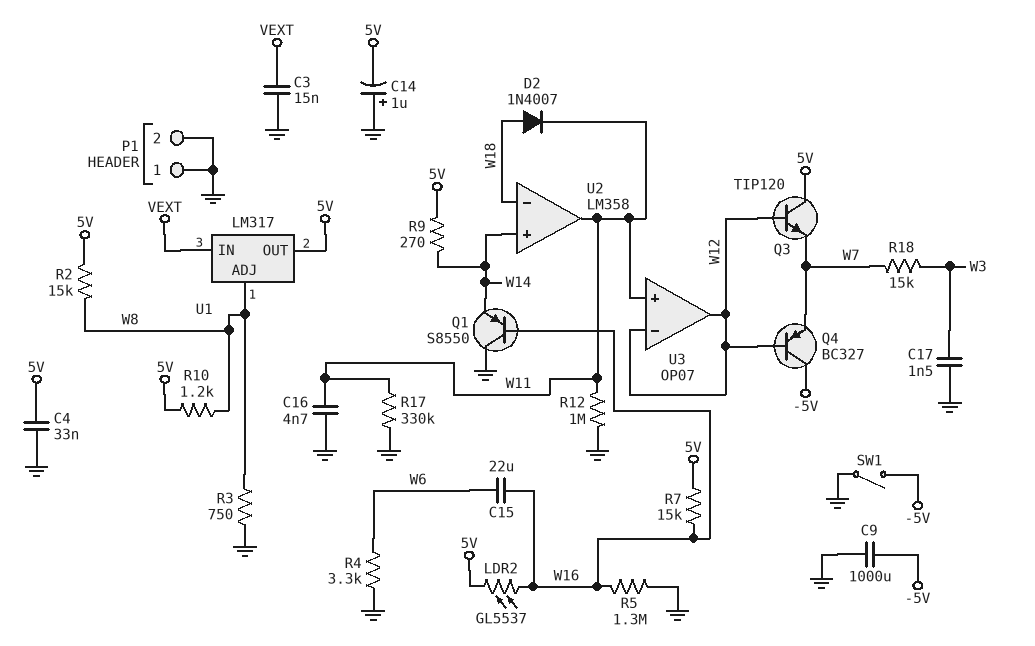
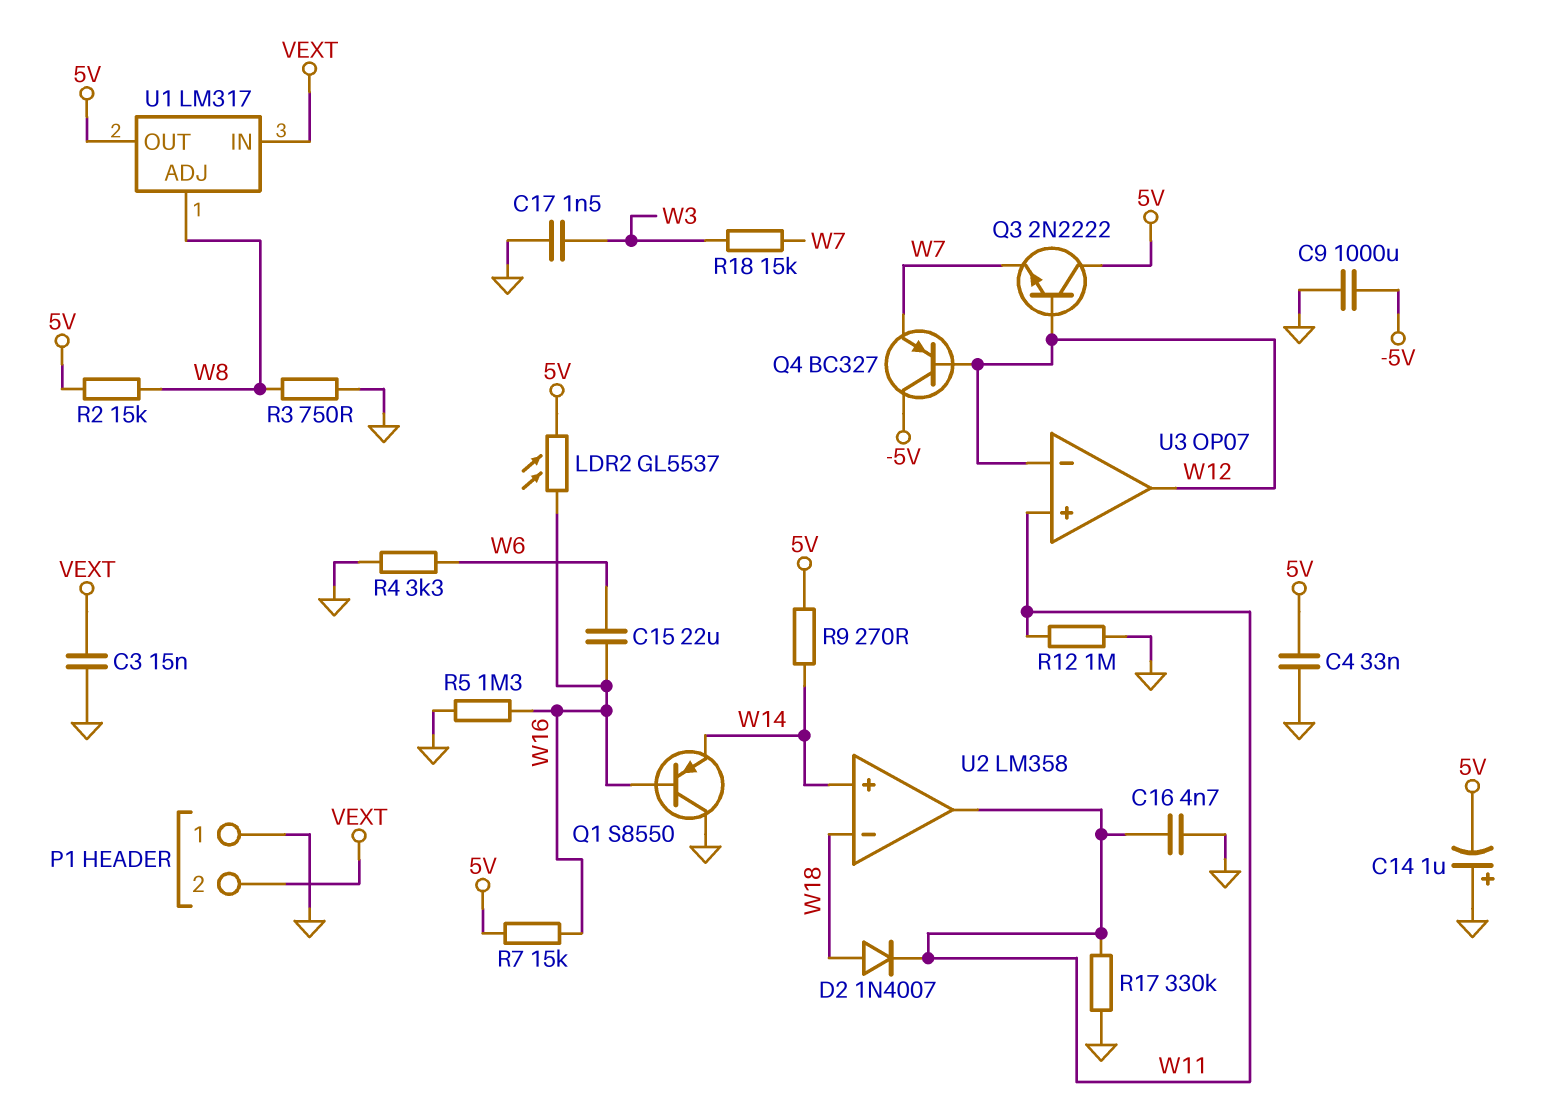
P1 pin 2: GND -> VEXT
Q3: NPN TIP120 (B W12, C 5V, E W7) -> NPN 2N2222 (B W12, C 5V, E W7)
R10: 1.2k (5V, W8) -> none
SW1: switch (-5V, GND) -> none

